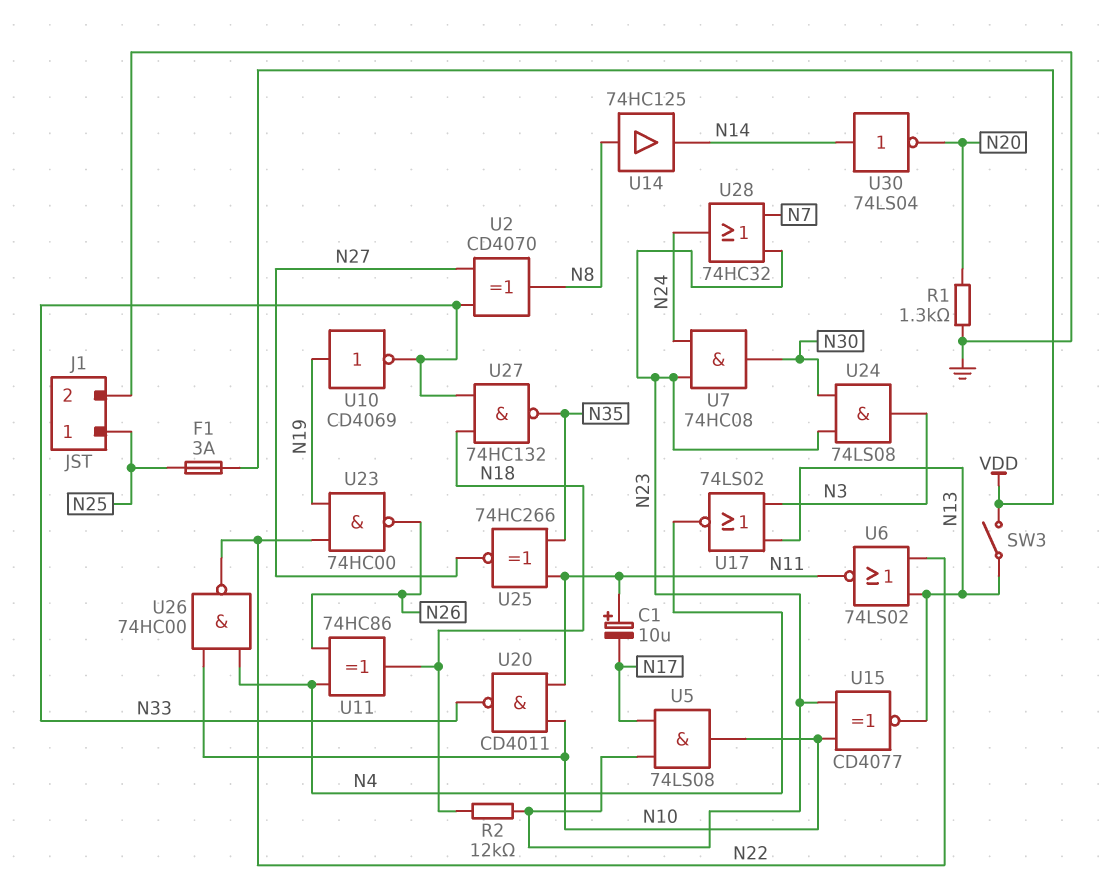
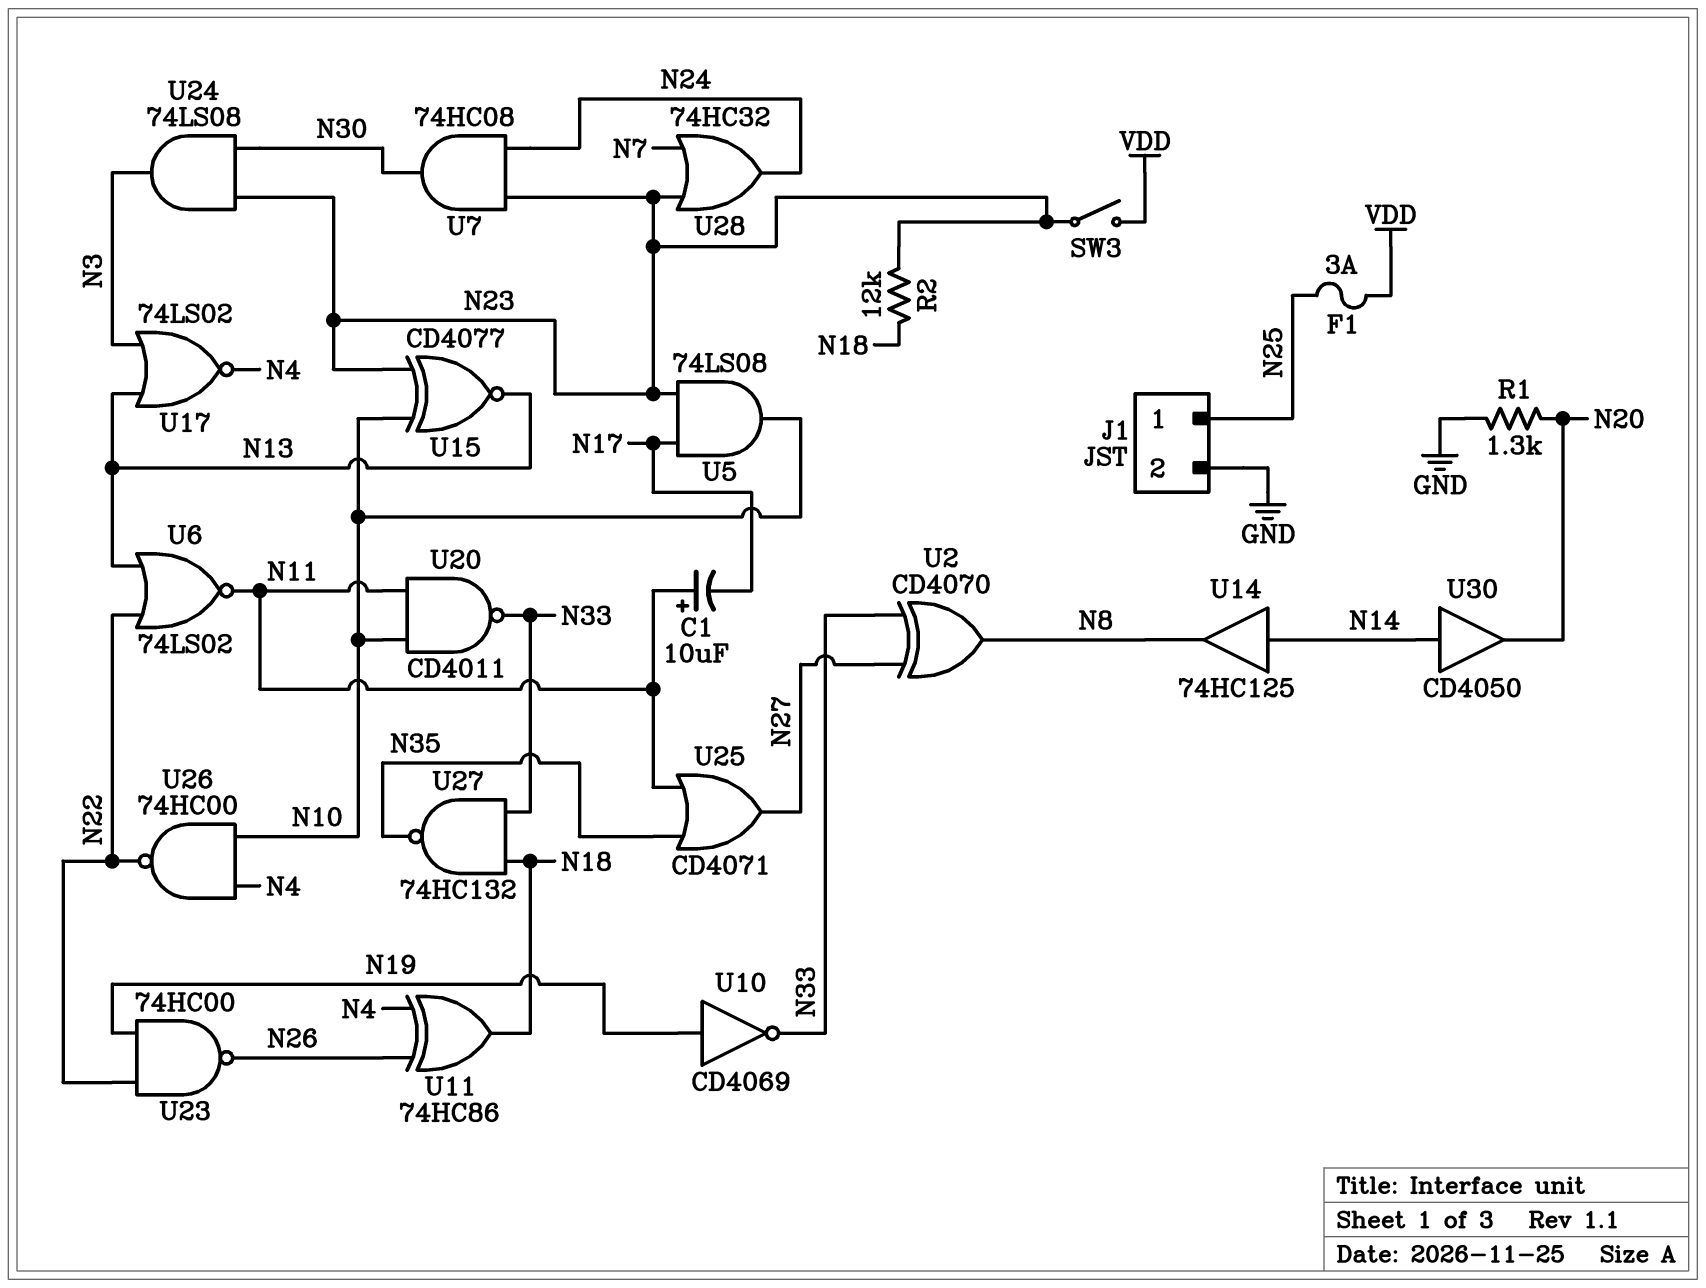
SW3: switch (N13, VDD) -> switch (N23, VDD)
U14: buffer 74HC125 (in N8, out N14) -> buffer 74HC125 (in N14, out N8)
U25: XNOR 74HC266 (in N11, in N35, out N27) -> OR CD4071 (in N11, in N35, out N27)
U30: NOT 74LS04 (in N14, out N20) -> buffer CD4050 (in N14, out N20)

